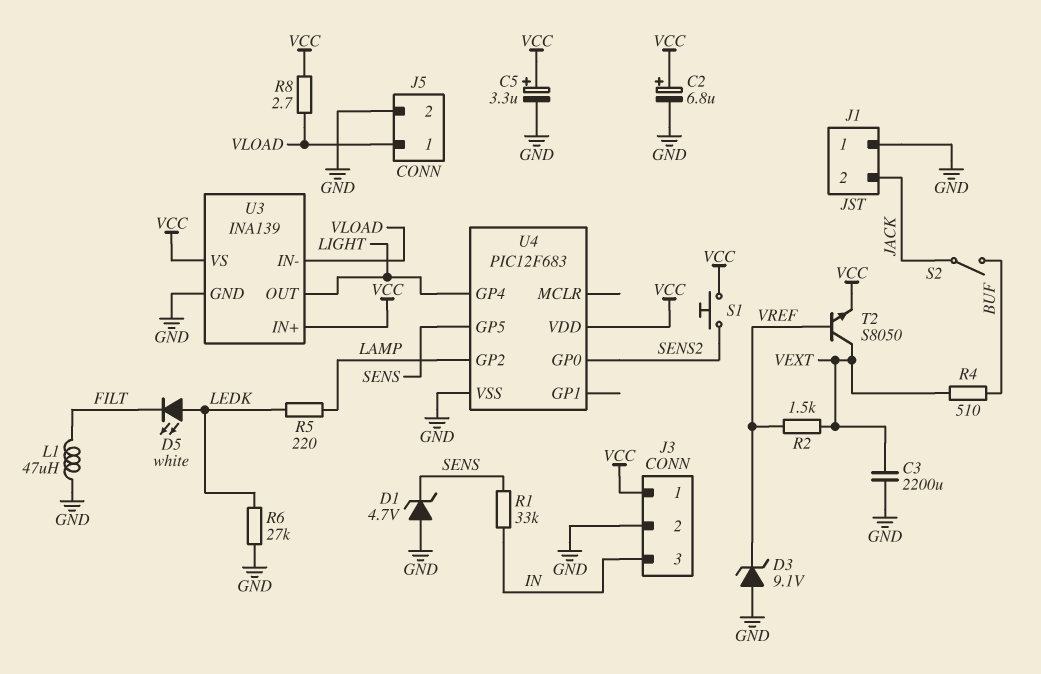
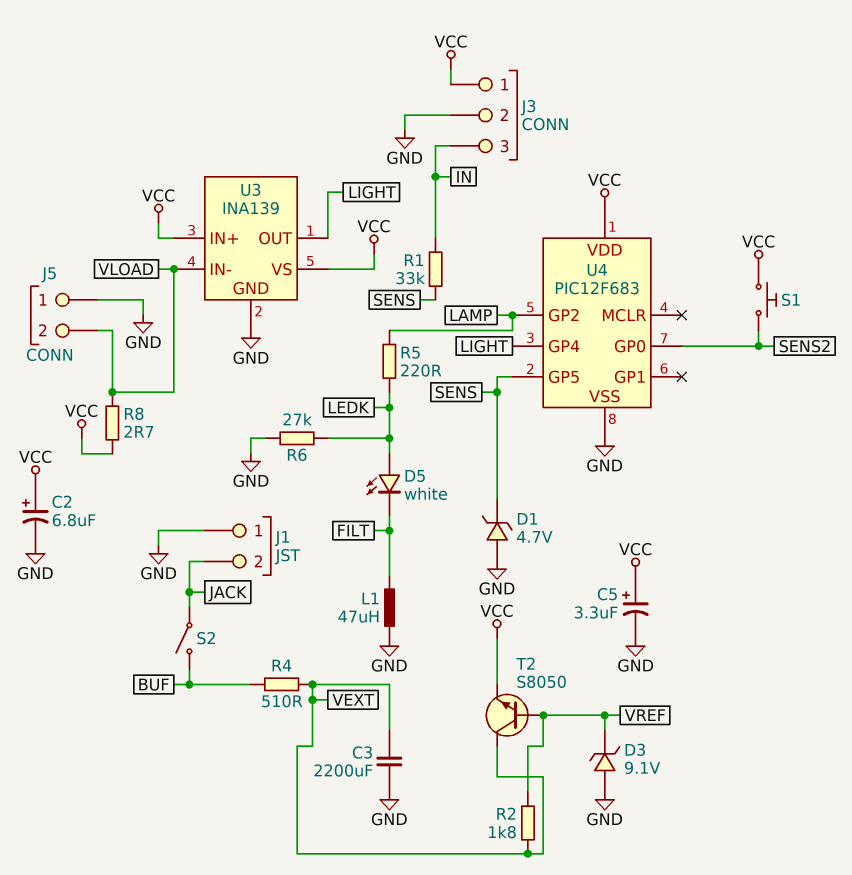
J5 pin 1: VLOAD -> GND
J5 pin 2: GND -> VLOAD
R2: 1.5k (VEXT, VREF) -> 1.8k (VEXT, VREF)

